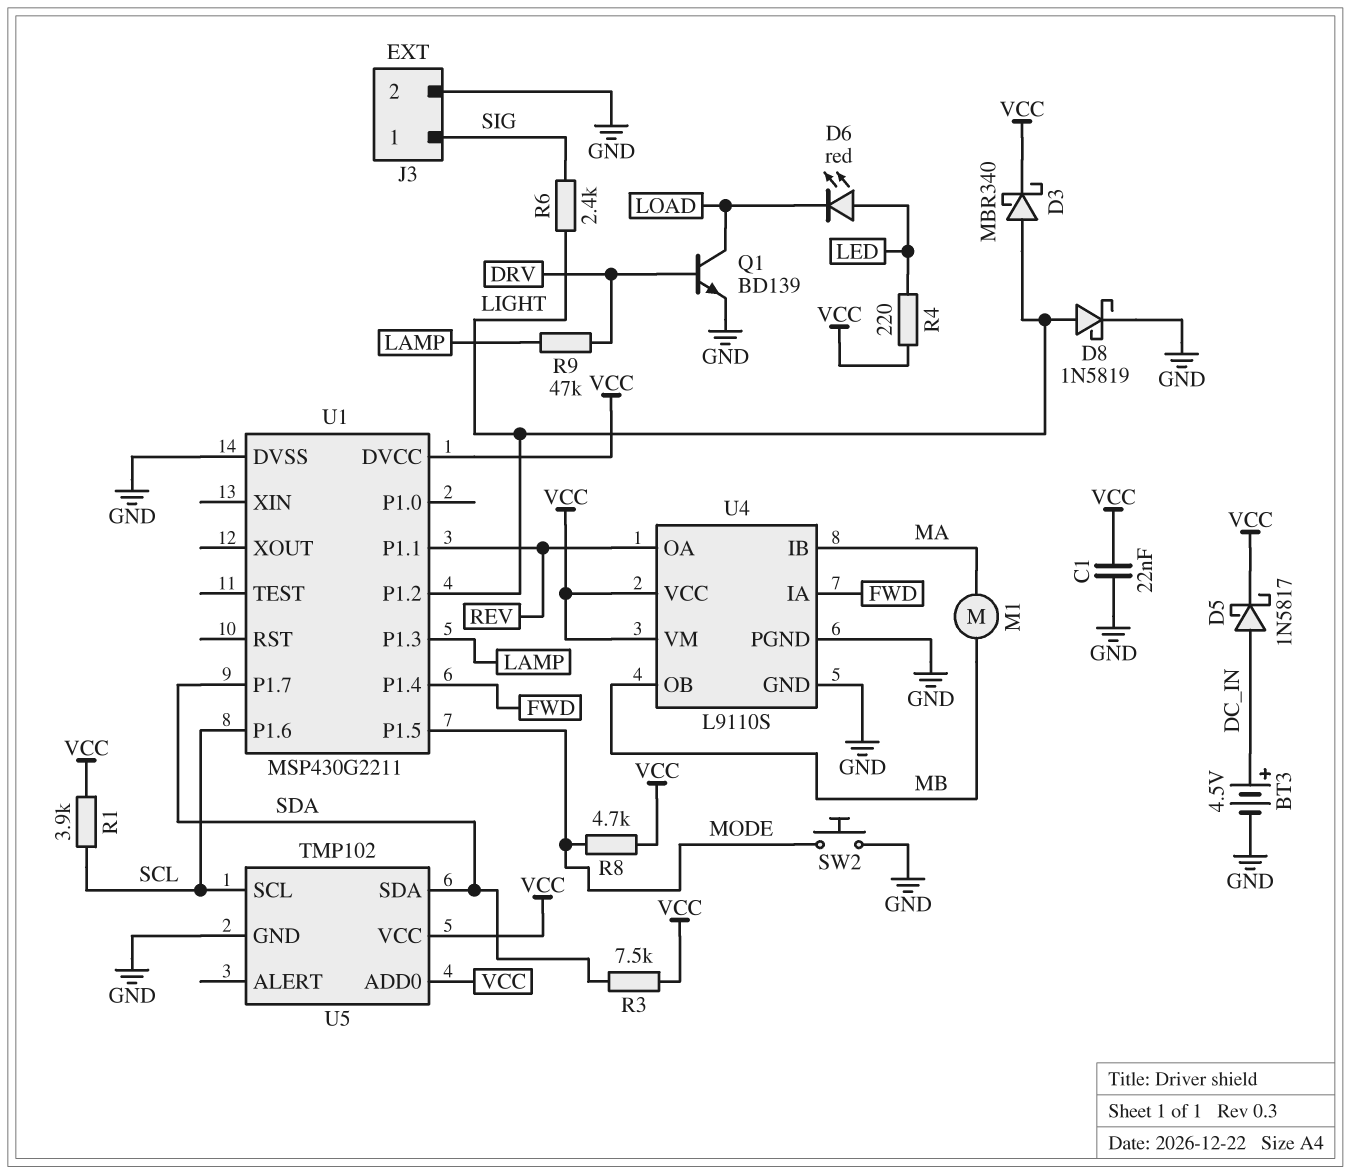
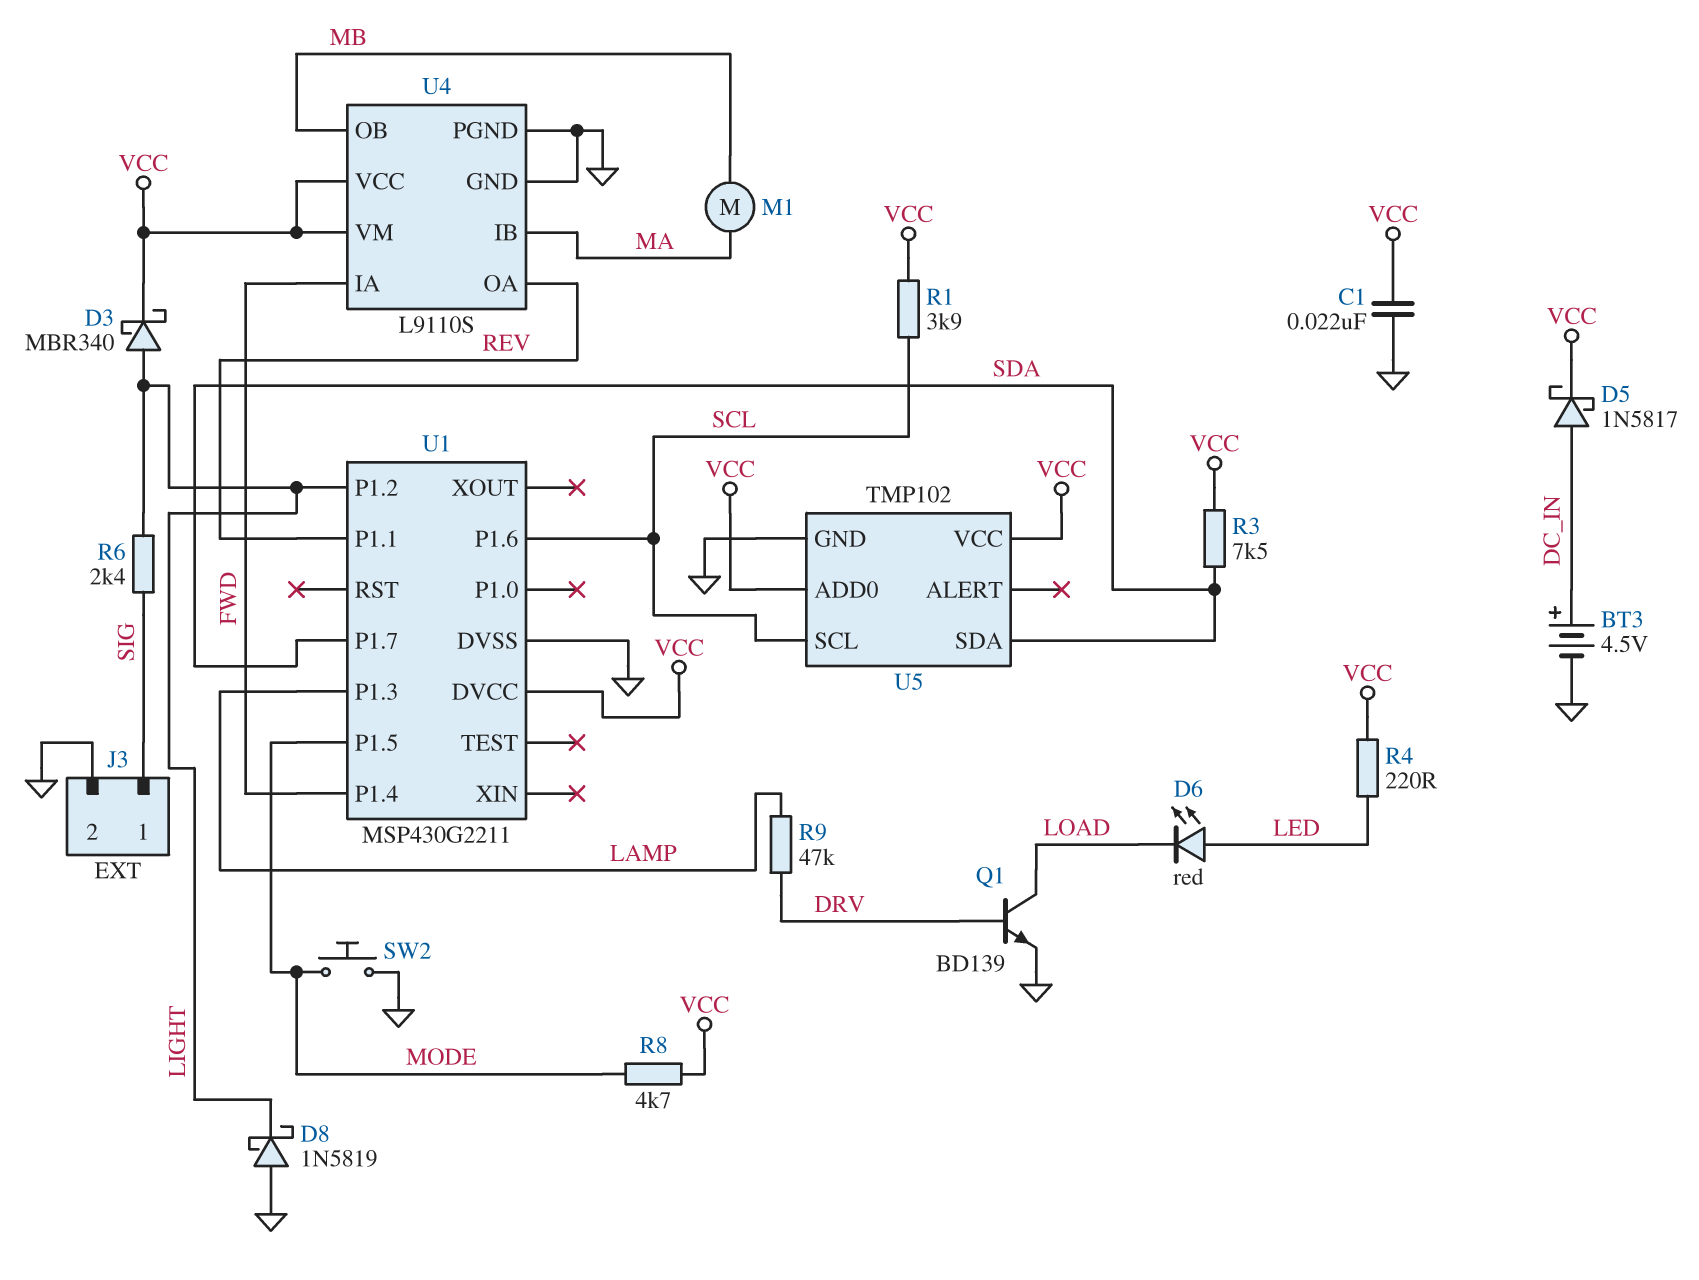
D8: schottky 1N5819 (A LIGHT, K GND) -> schottky 1N5819 (A GND, K LIGHT)

